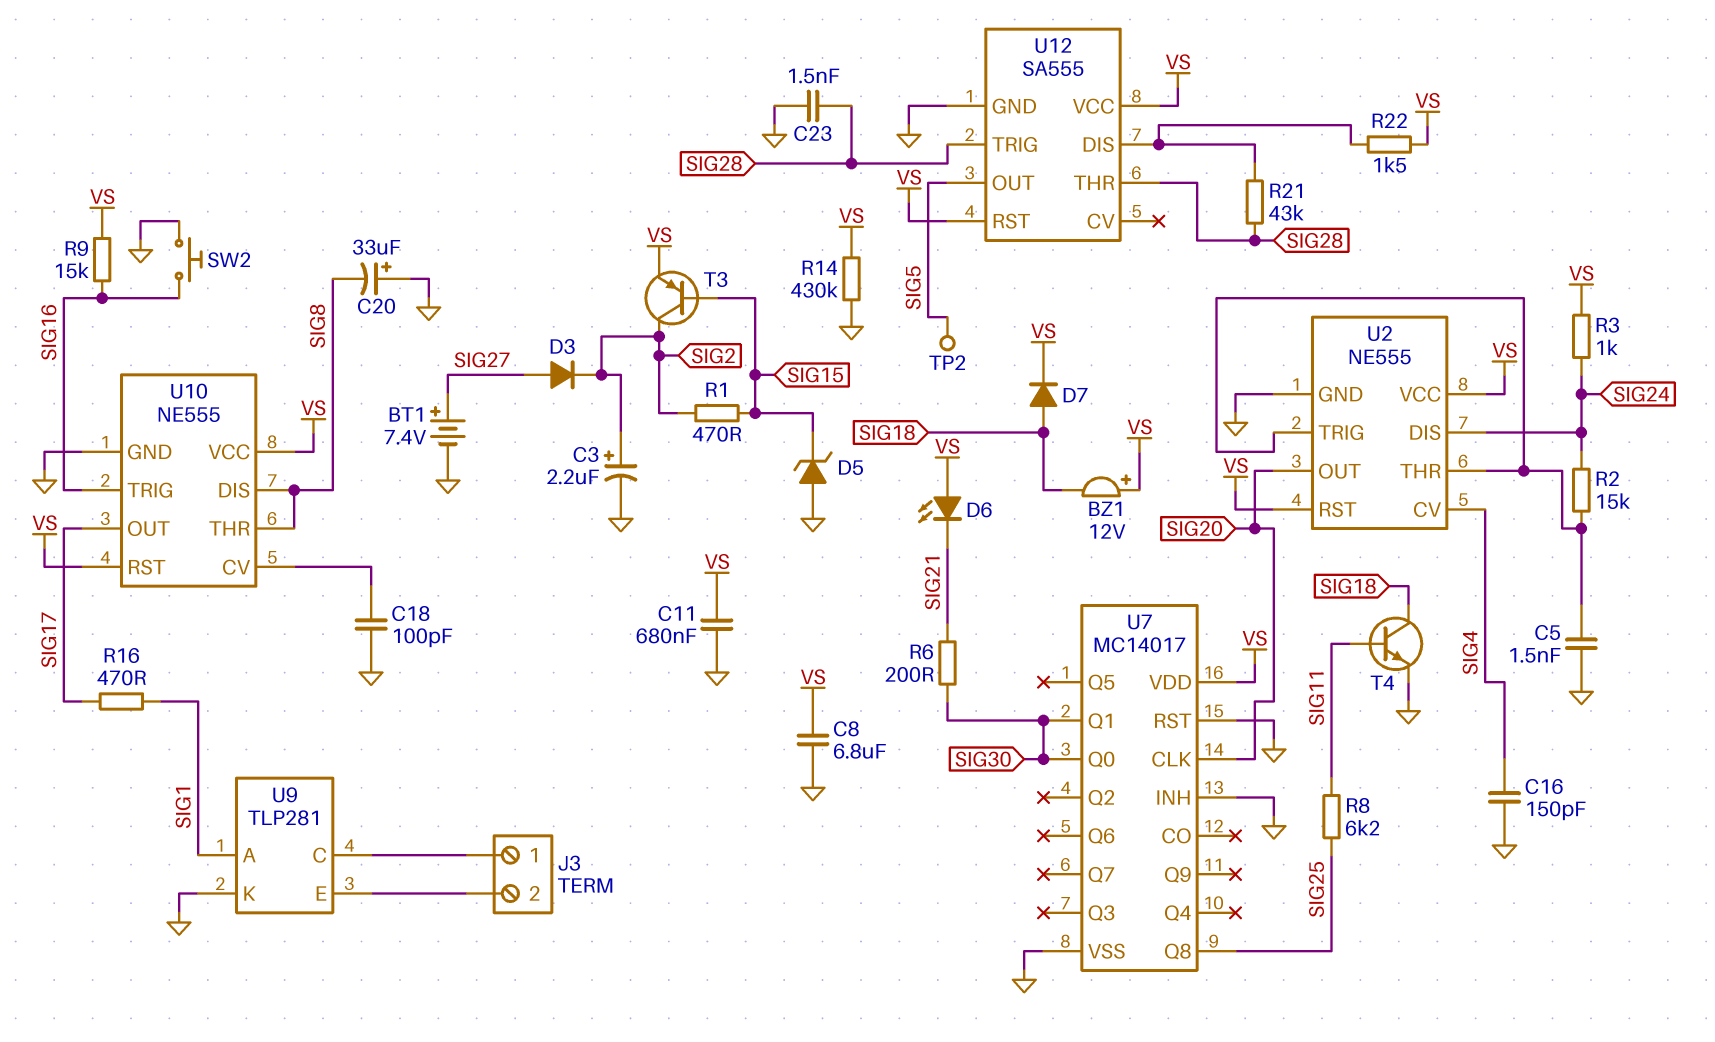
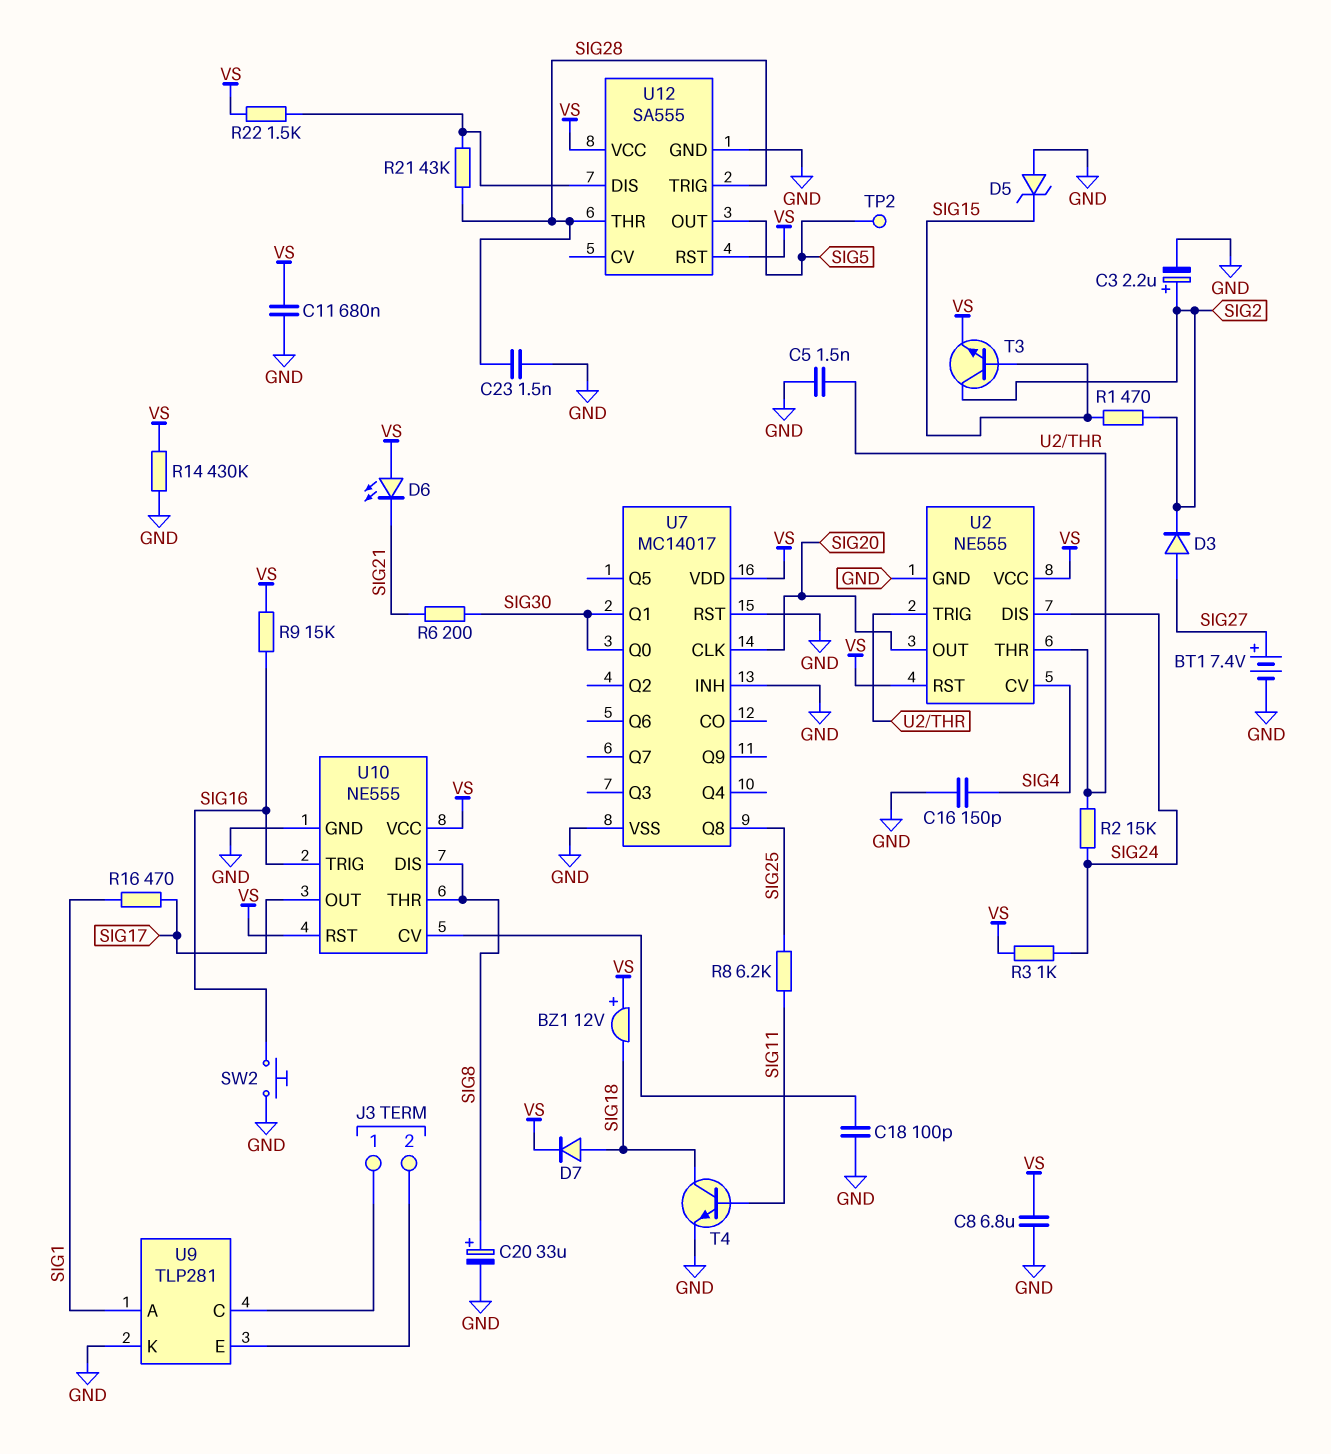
C20: 33uF (plus GND, minus SIG8) -> 33uF (plus SIG8, minus GND)
T3: PNP (B SIG15, C SIG2, E VS) -> NPN (B SIG15, C SIG2, E VS)

